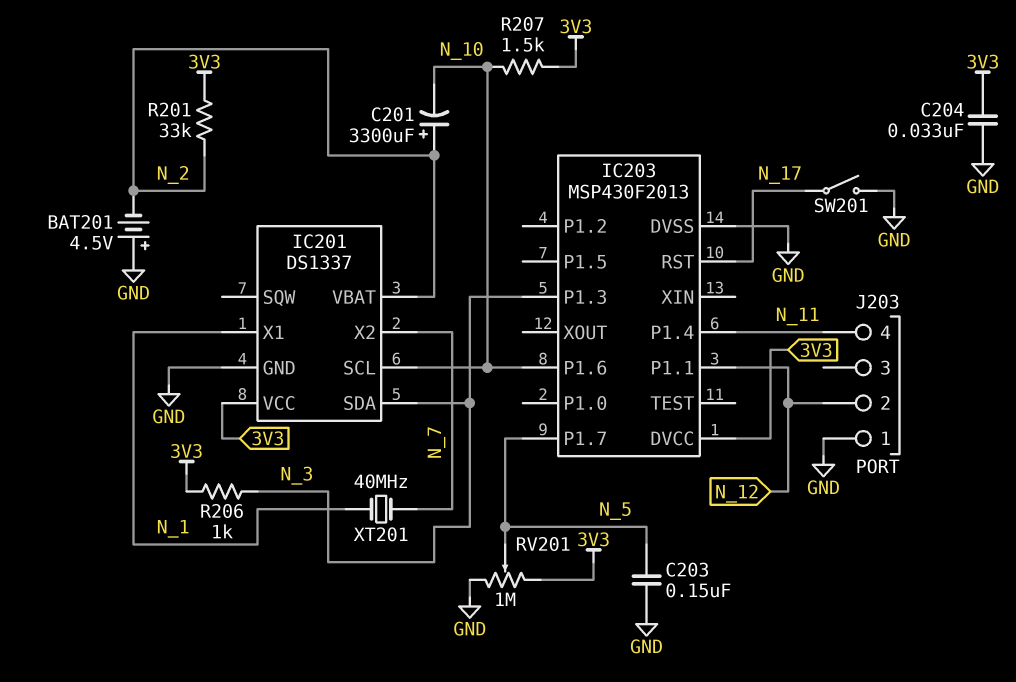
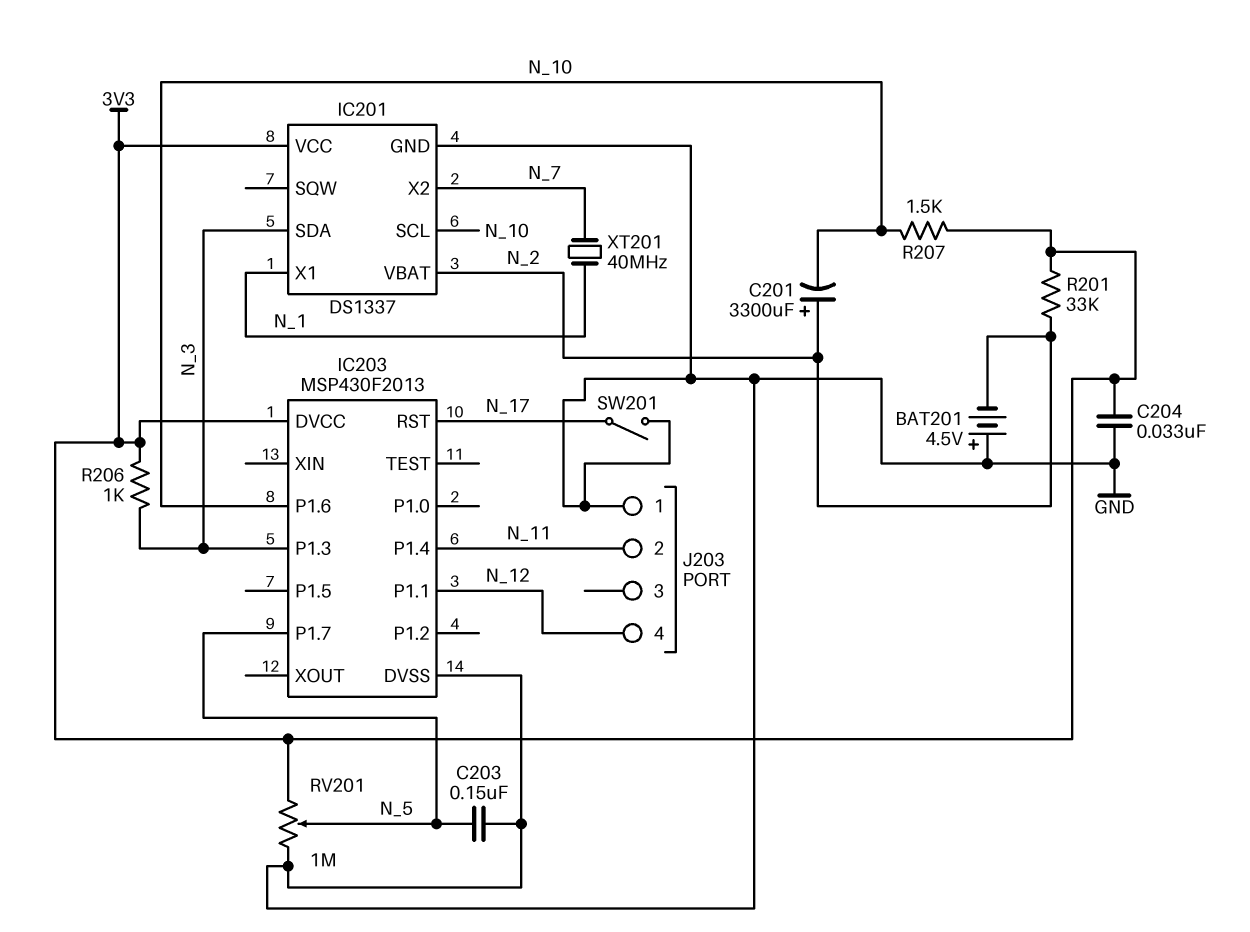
J203 pin 2: N_12 -> N_11
J203 pin 4: N_11 -> N_12

